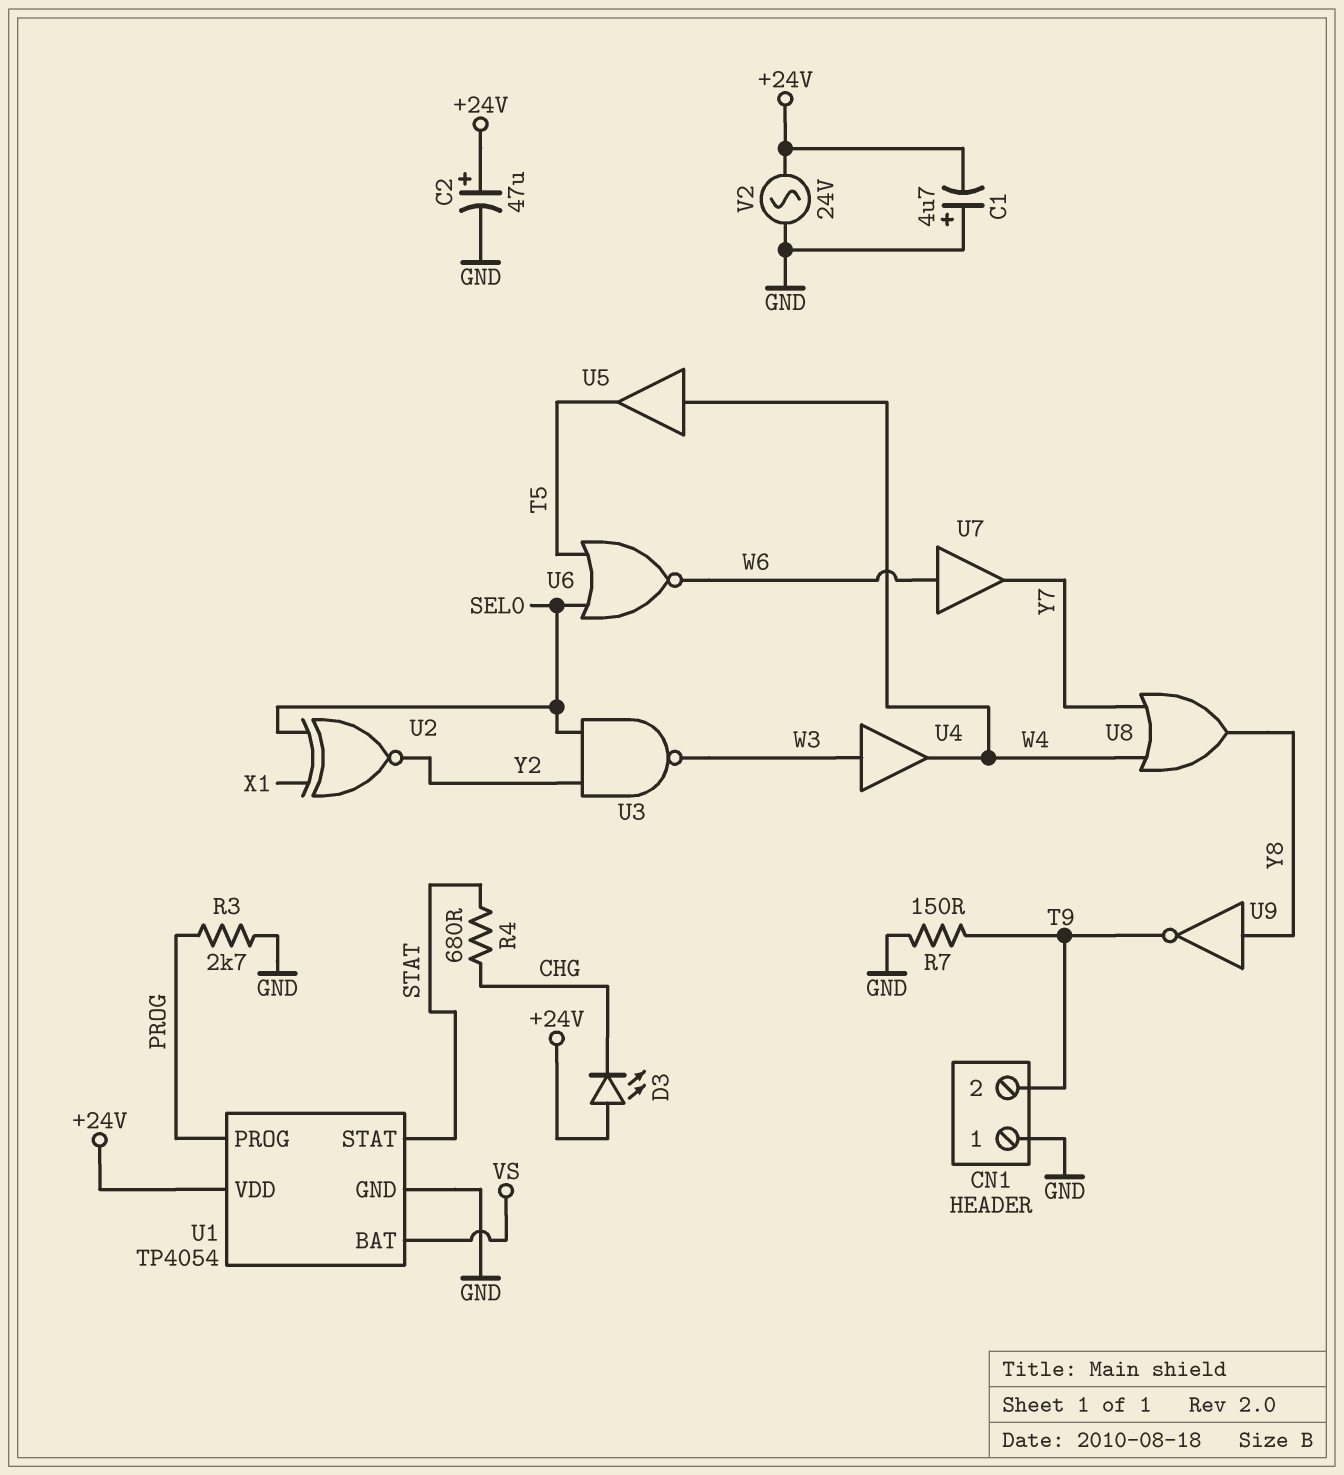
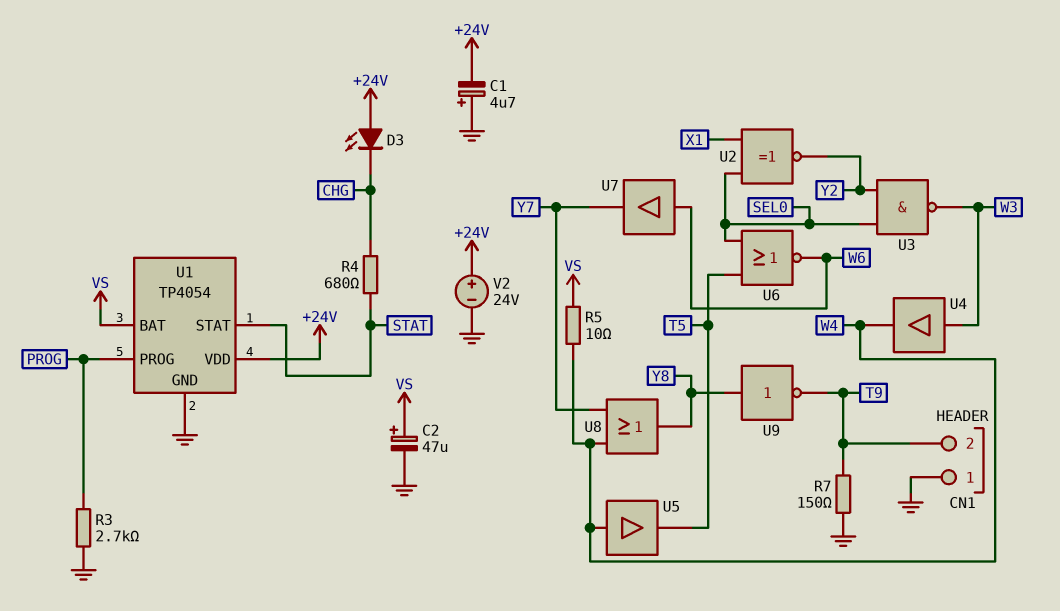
C2: 47uF (plus +24V, minus GND) -> 47uF (plus VS, minus GND)
R5: none -> 10 (VS, W4)
V2: AC 24V (+24V, GND) -> 24V (plus +24V, minus GND)

